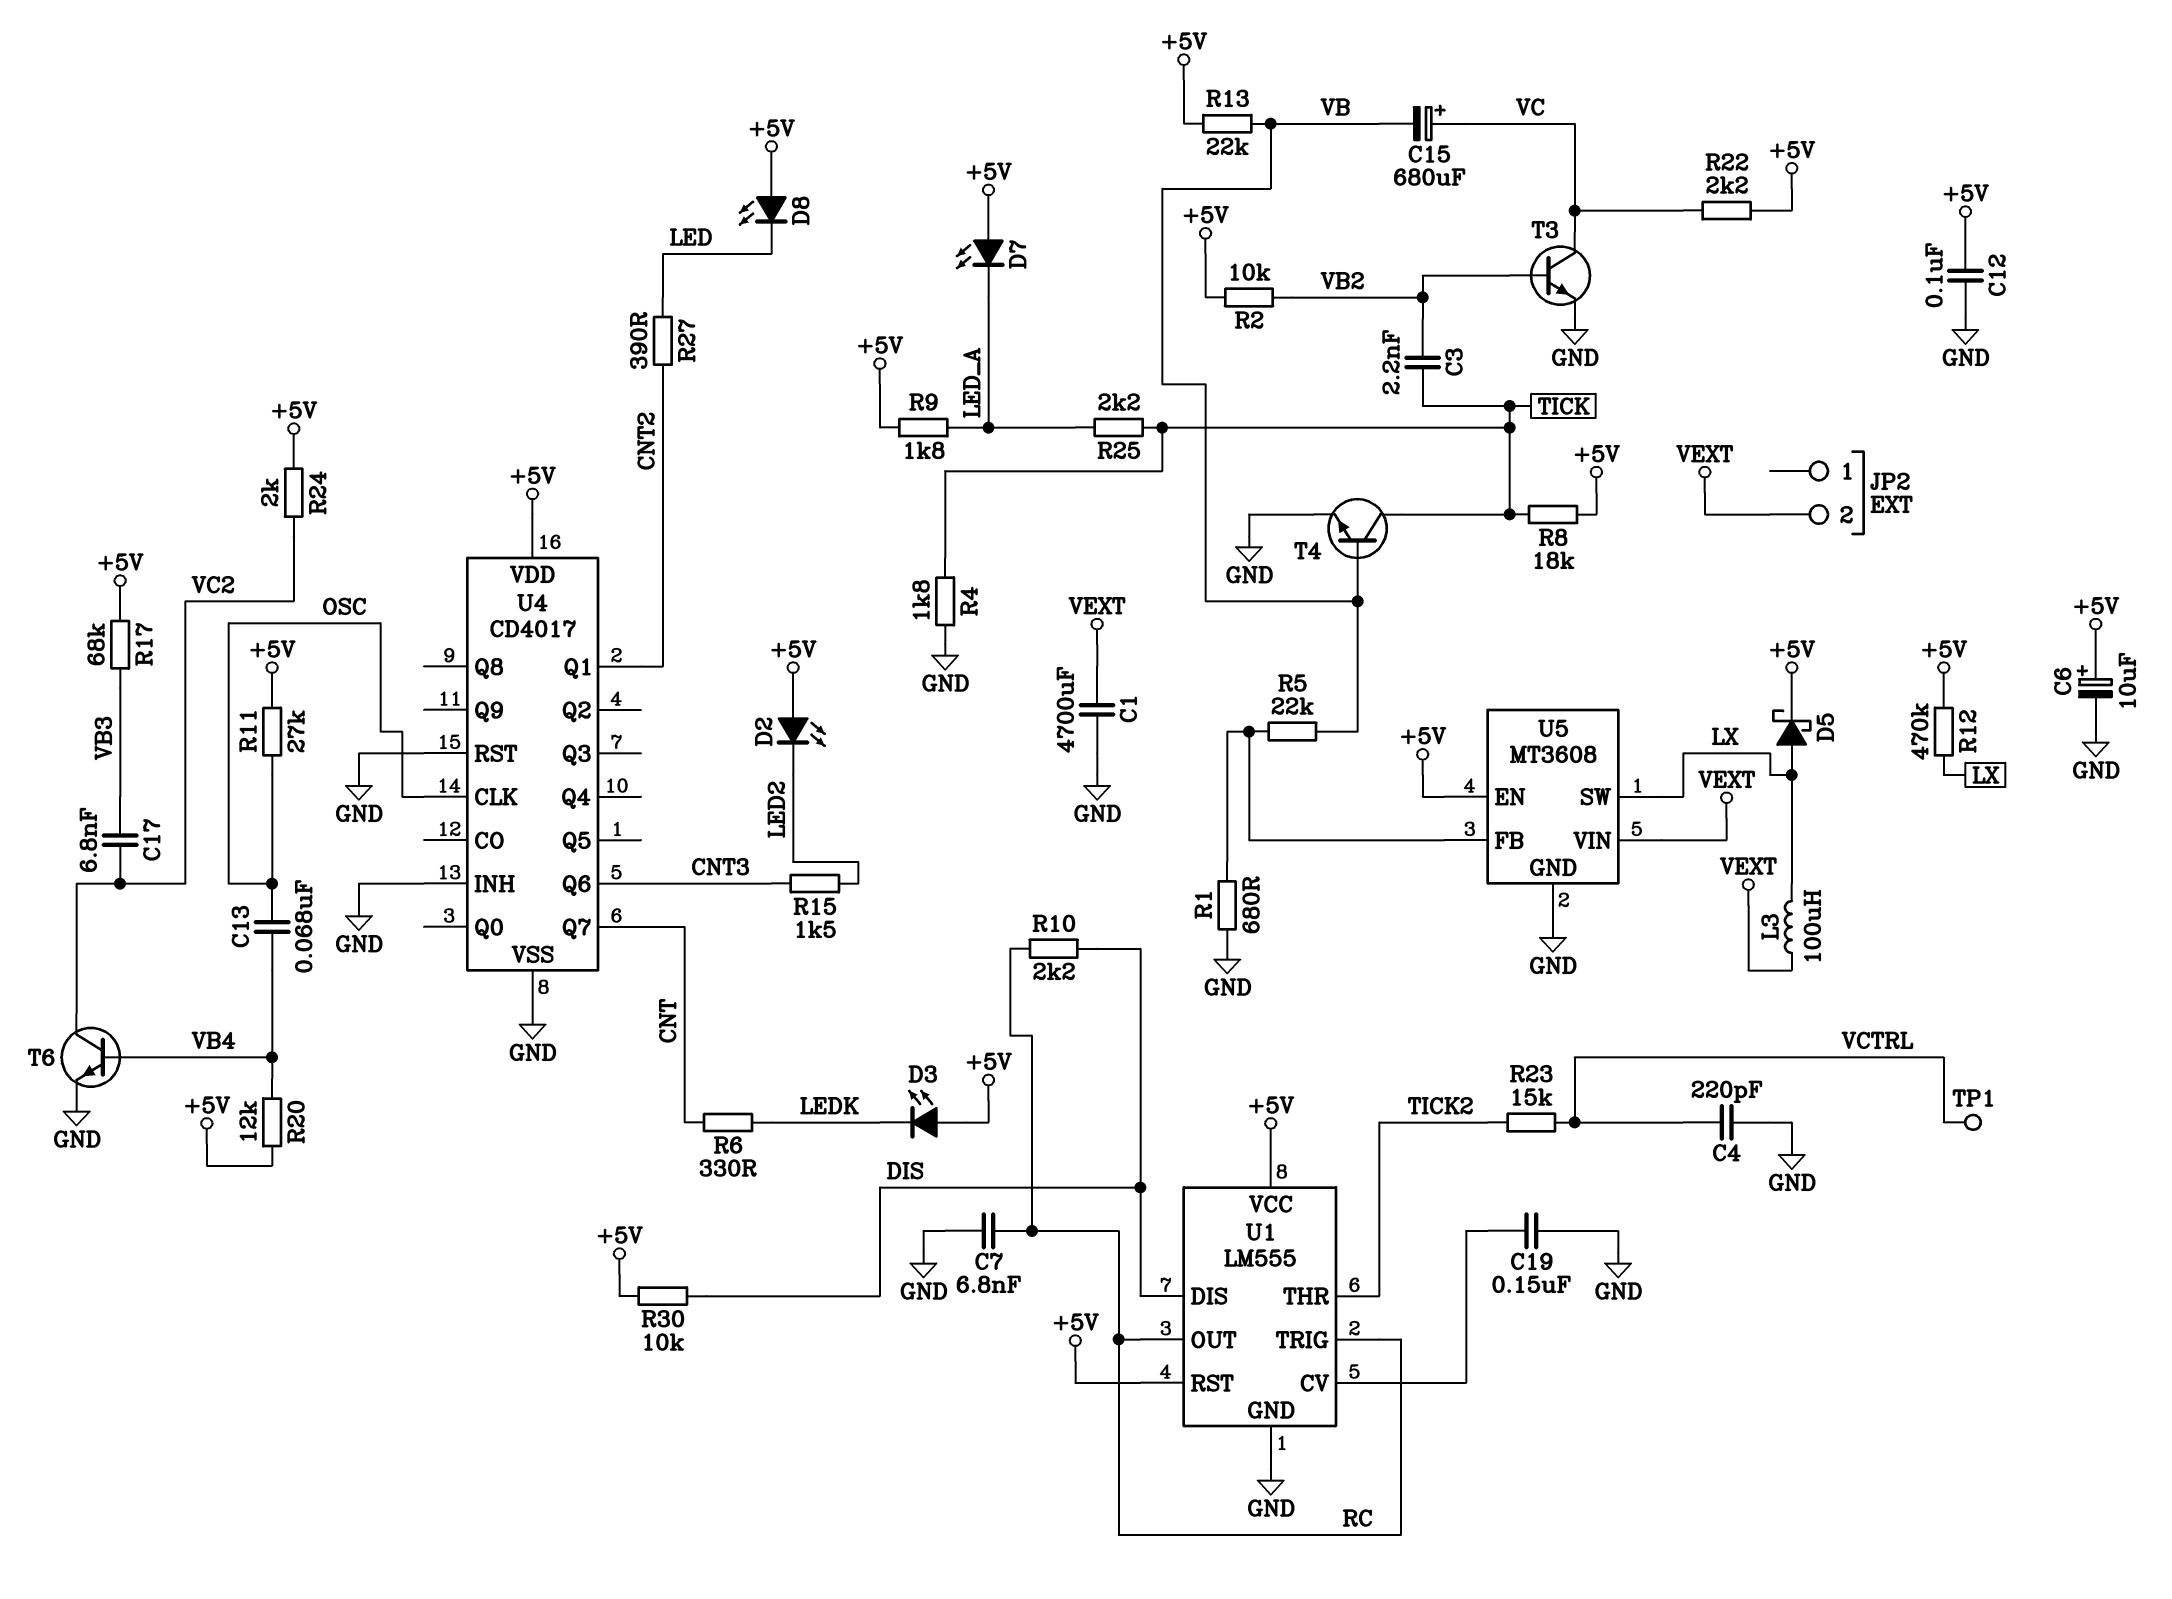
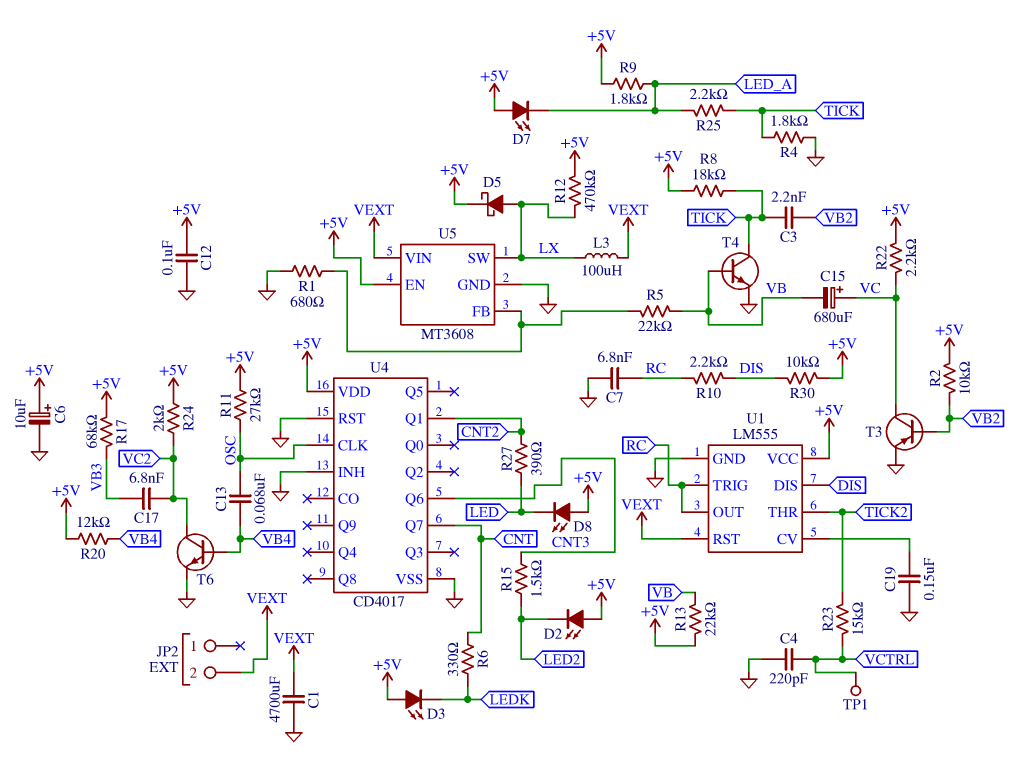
T3: NPN (B VB2, C VC, E GND) -> PNP (B VB2, C VC, E GND)
U1 pin RST: +5V -> VEXT

